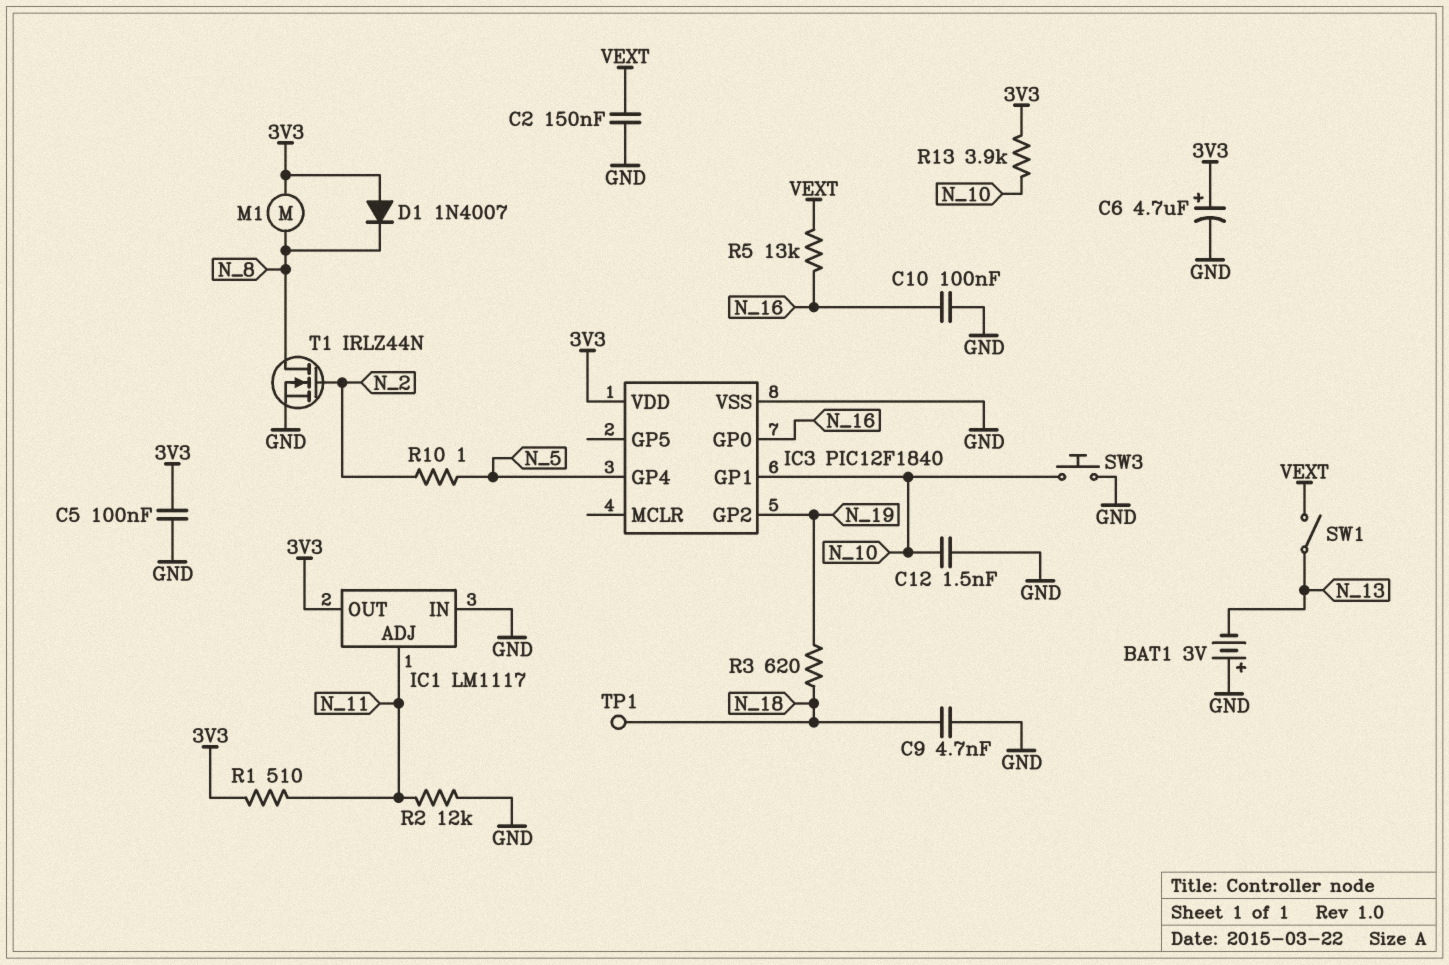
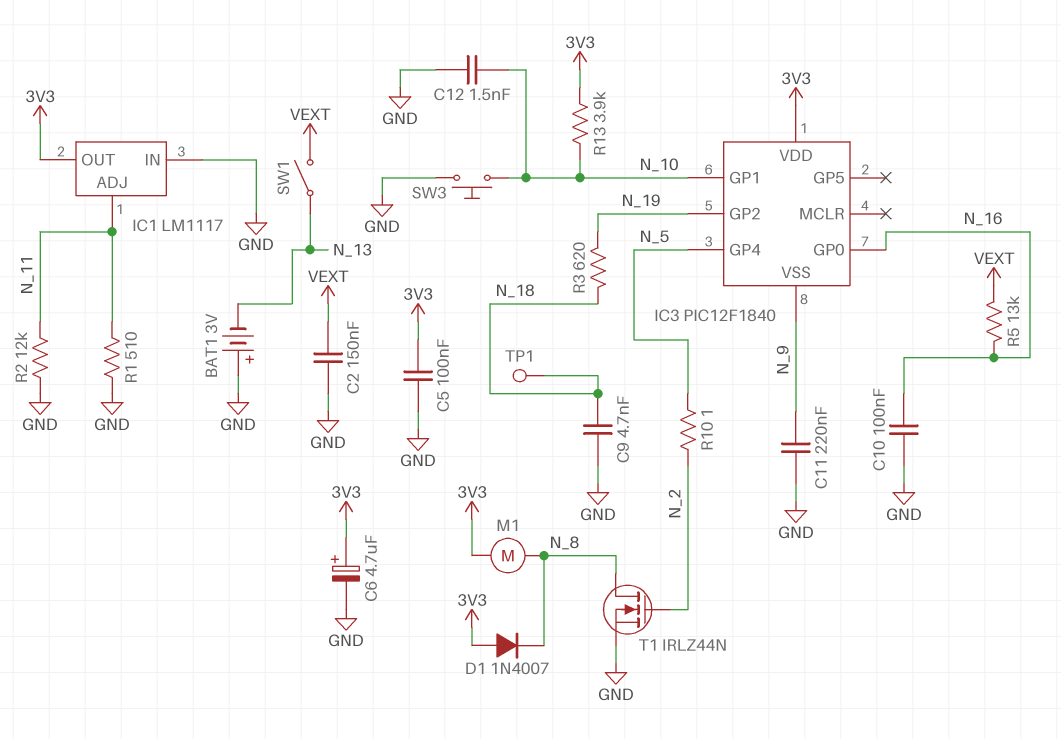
C11: none -> 220nF (GND, N_9)
IC3 pin VSS: GND -> N_9
R1: 510 (3V3, N_11) -> 510 (GND, N_11)

